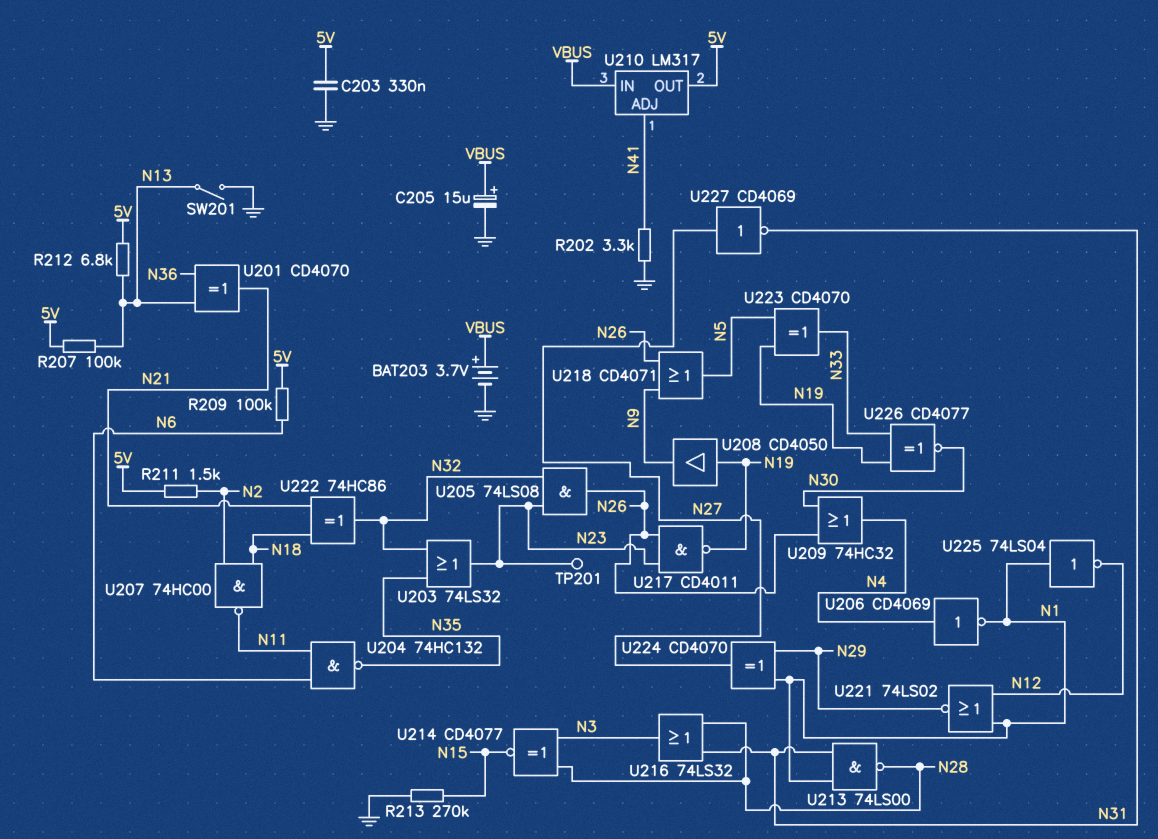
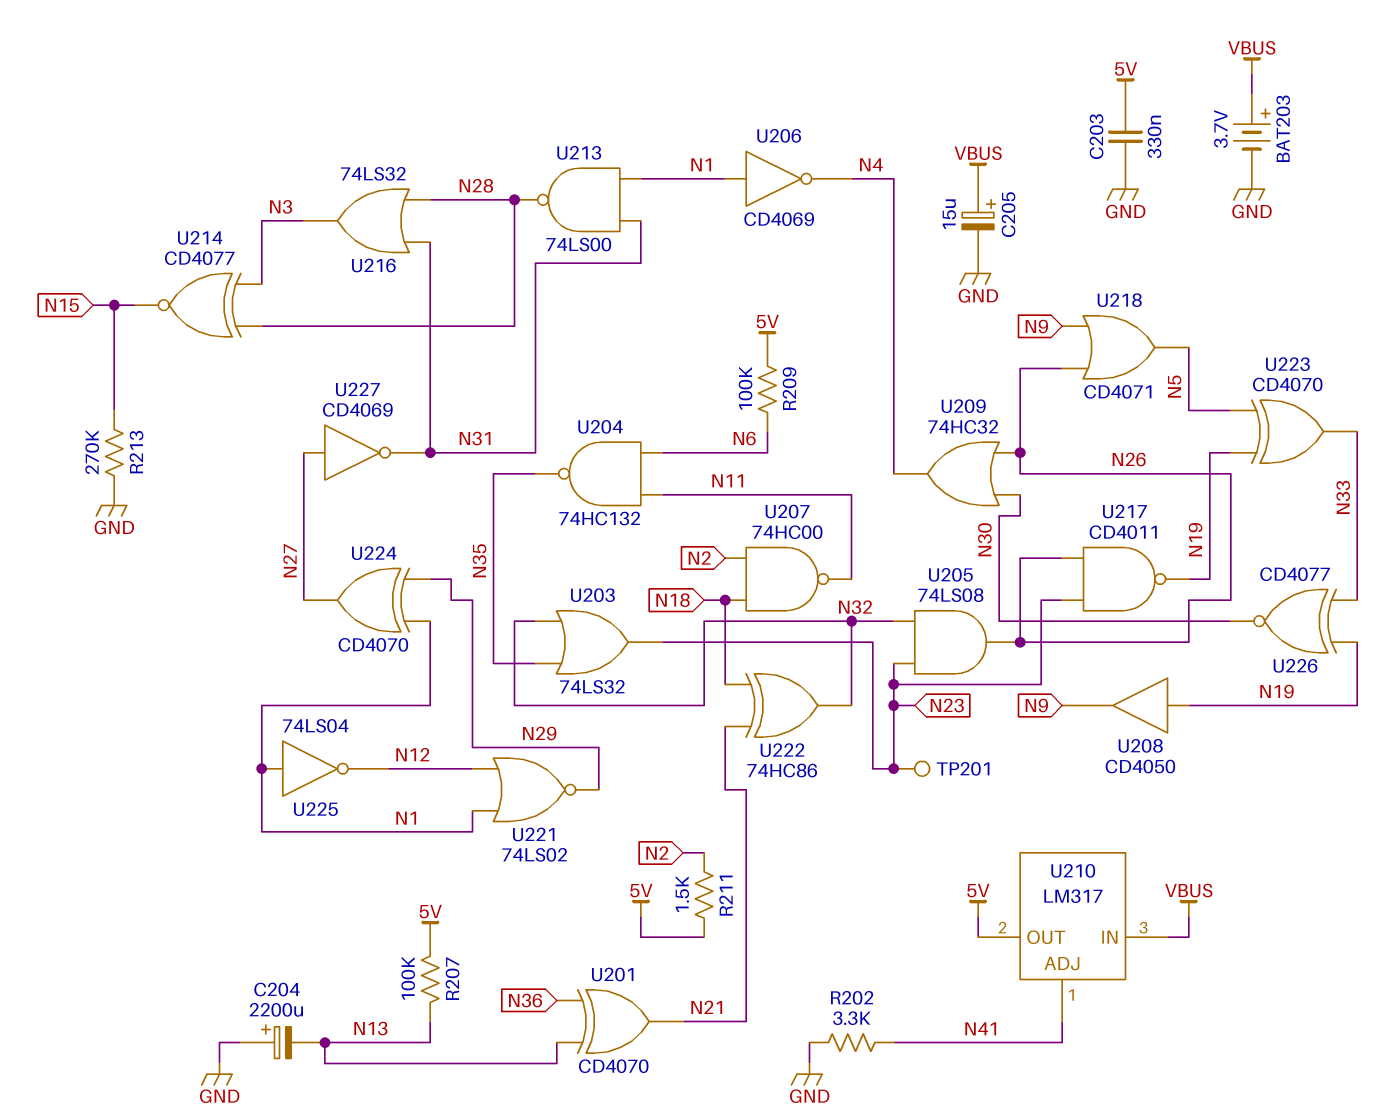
C204: none -> 2200uF (plus GND, minus N13)
R212: 6.8k (5V, N13) -> none
SW201: switch (GND, N13) -> none
U206: NOT CD4069 (in N4, out N1) -> NOT CD4069 (in N1, out N4)

